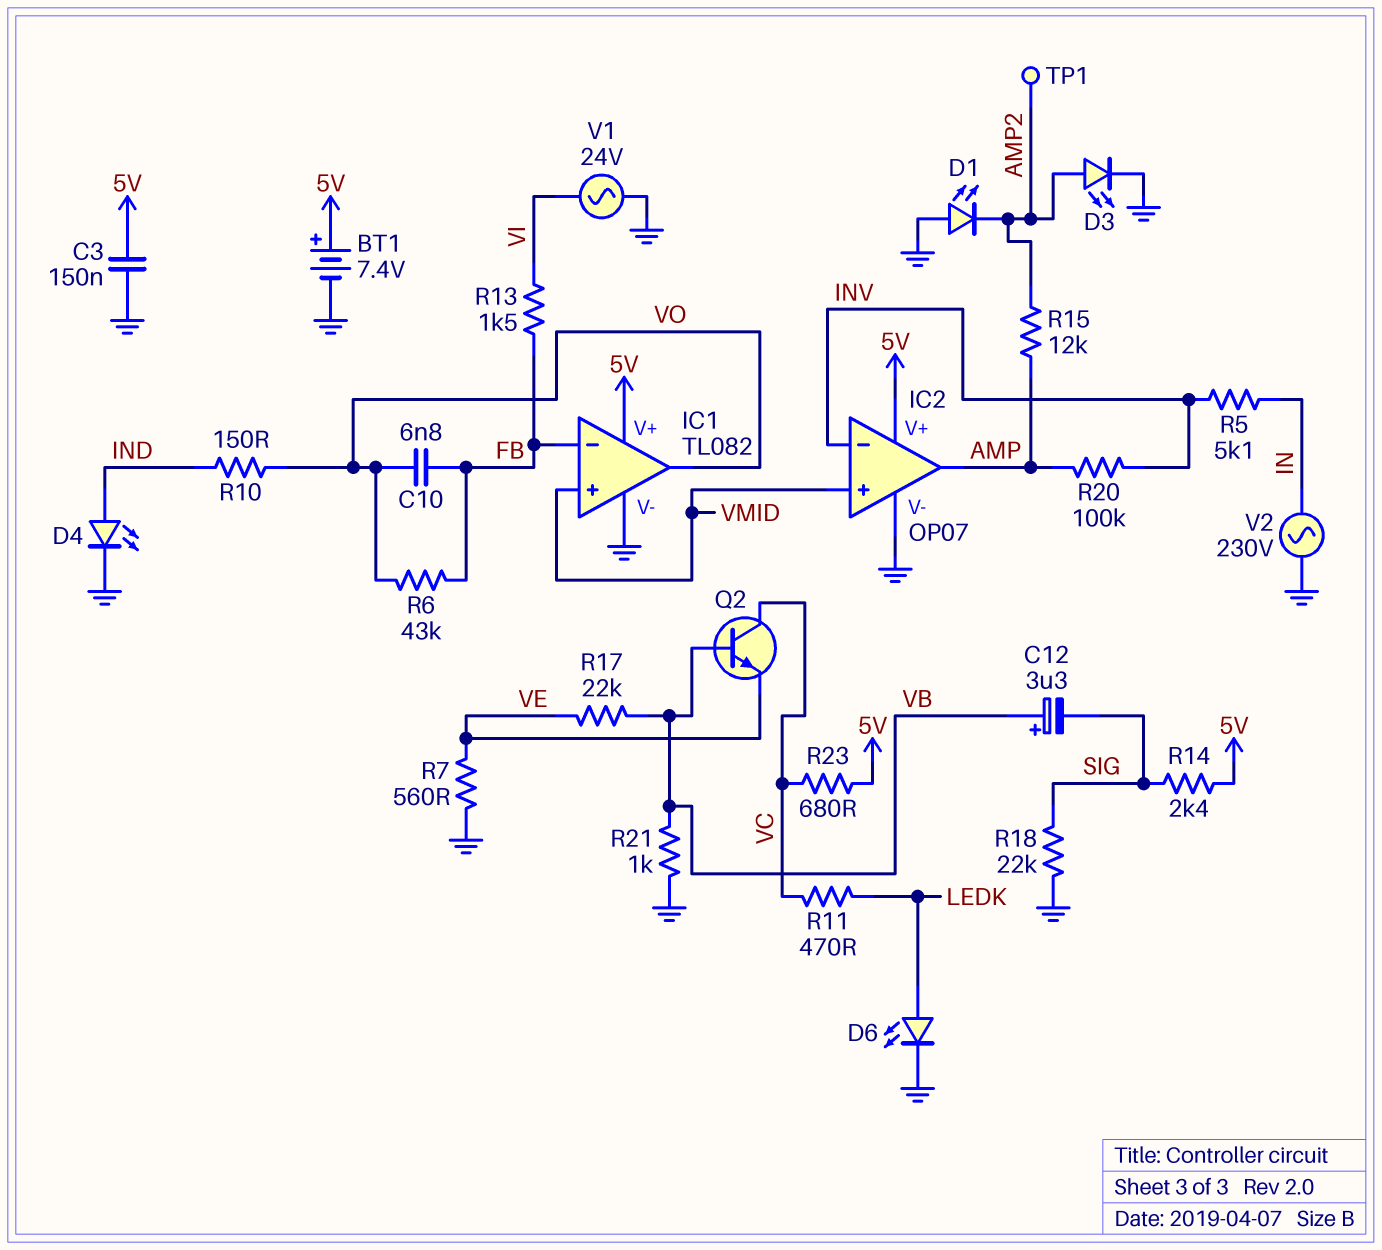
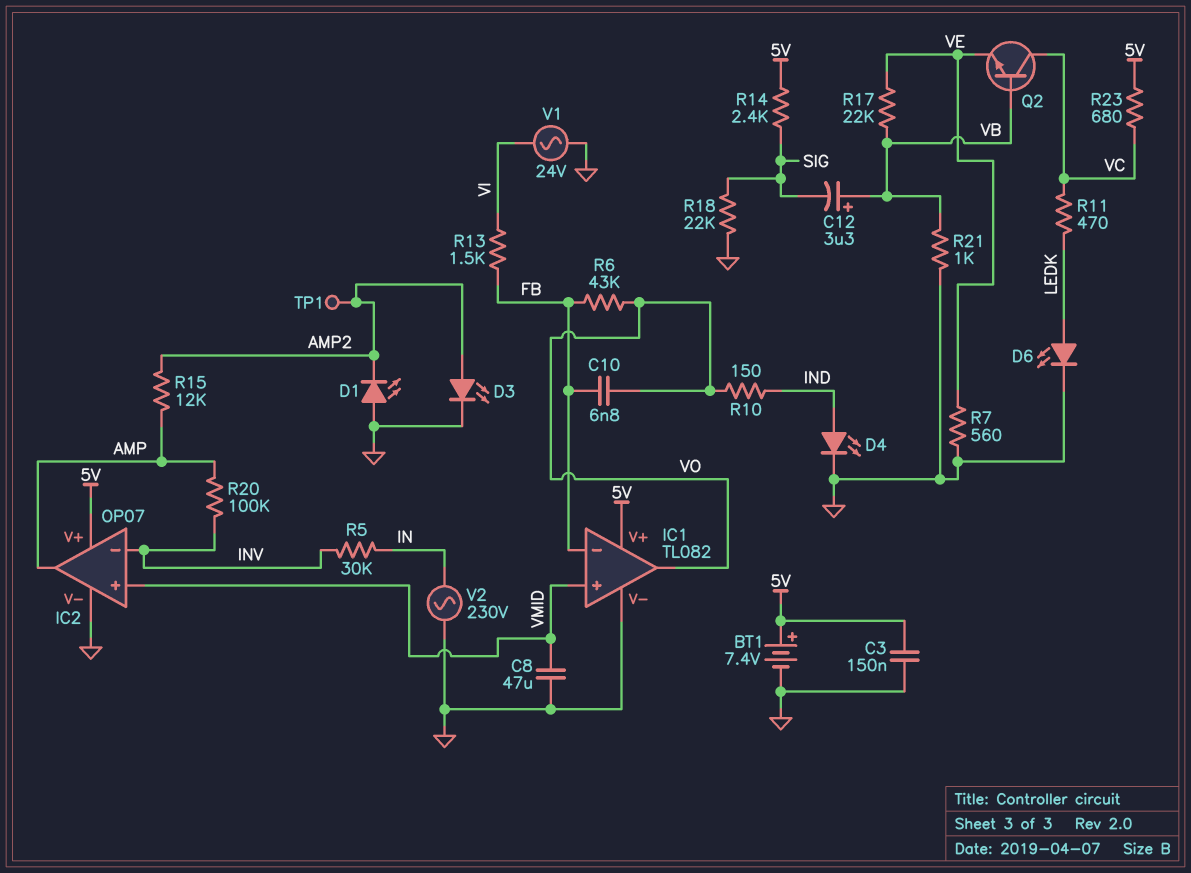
C8: none -> 47uF (GND, VMID)
R5: 5.1k (IN, INV) -> 30k (IN, INV)

